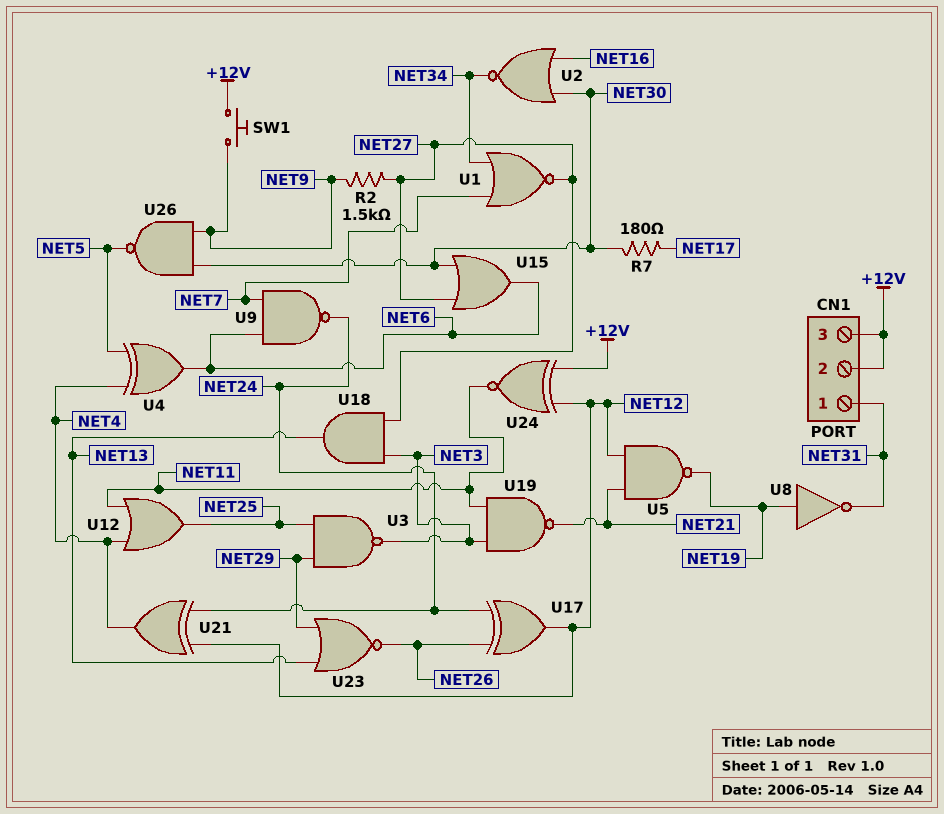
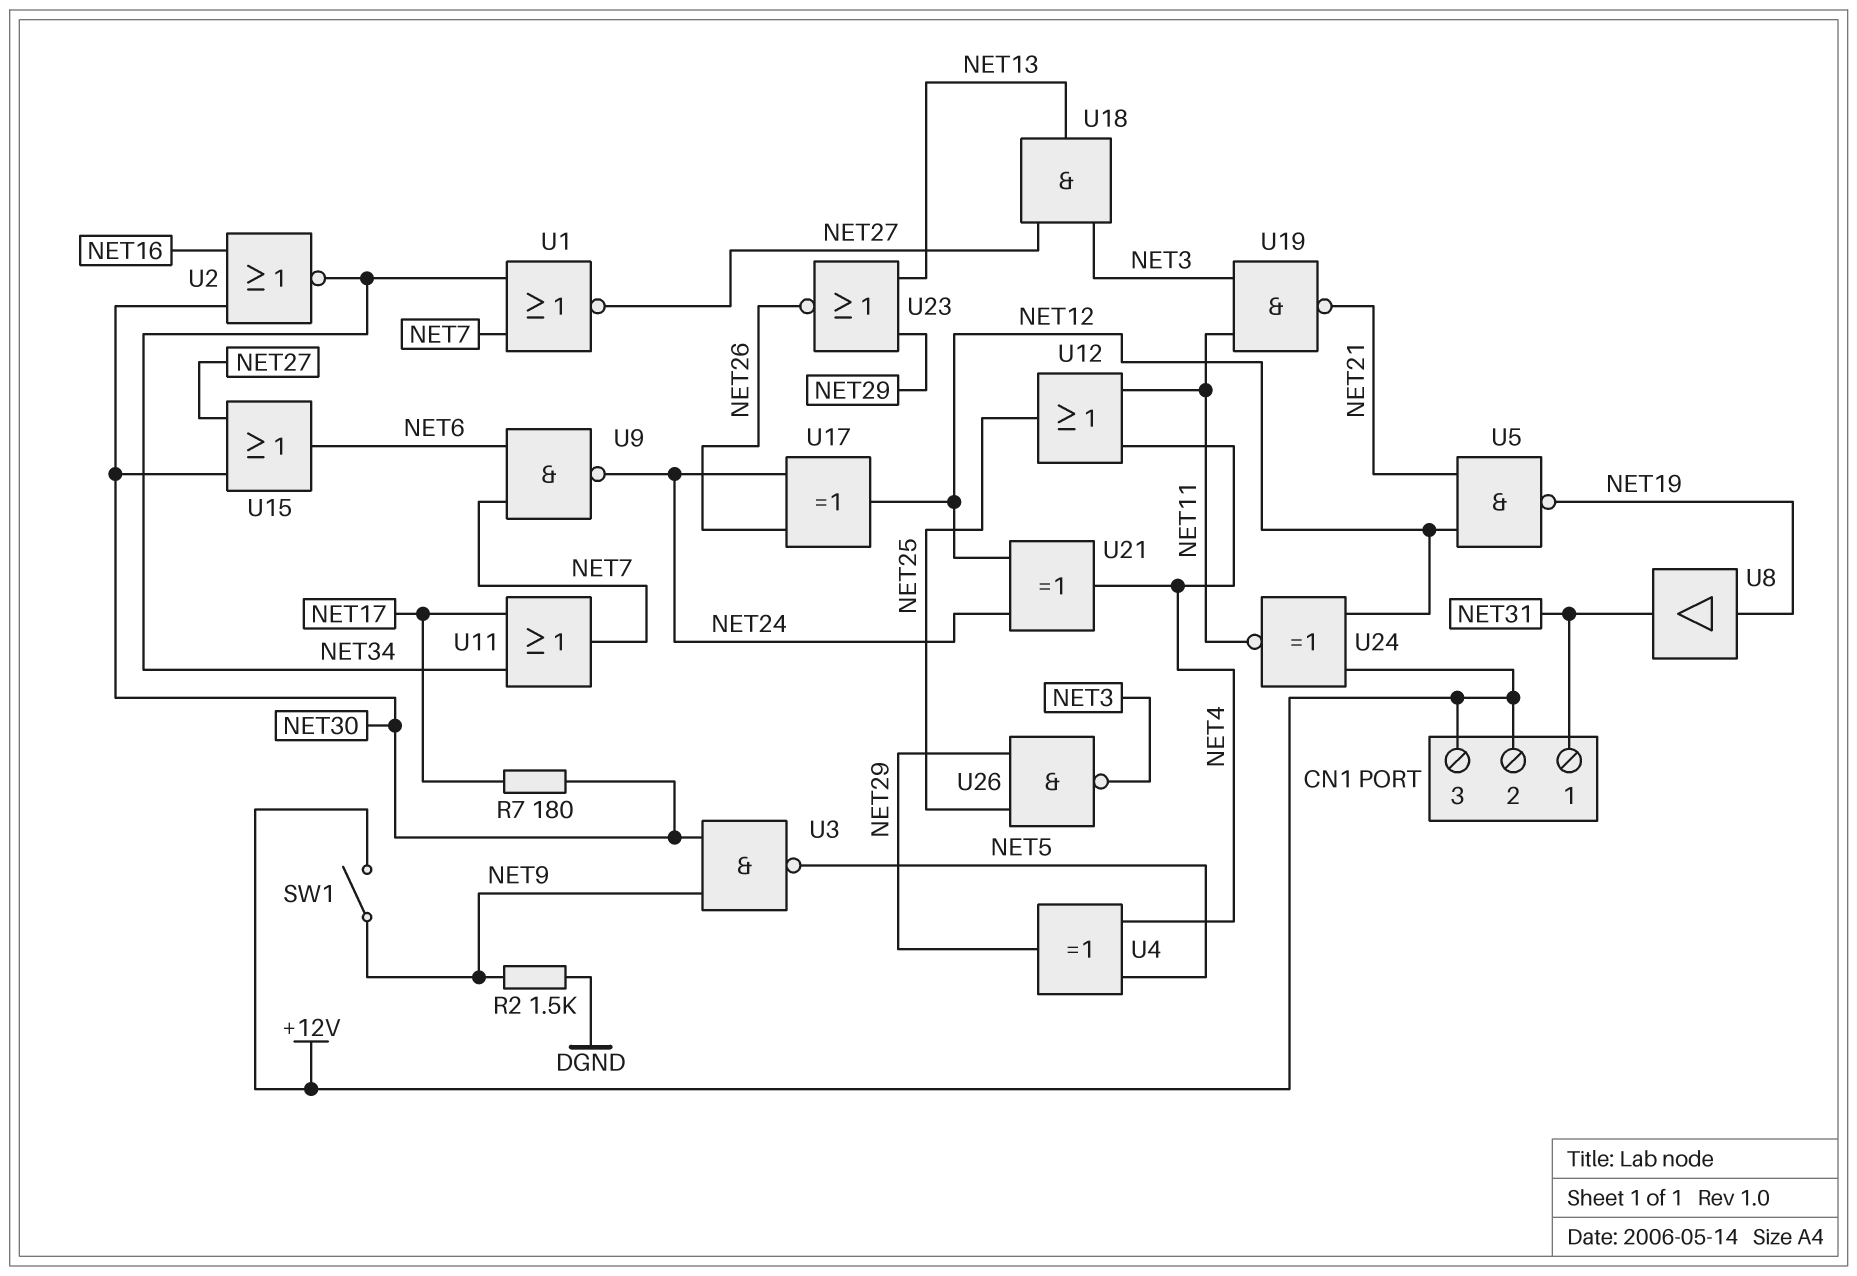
R2: 1.5k (NET9, NET27) -> 1.5k (DGND, NET9)
SW1: button (+12V, NET9) -> switch (+12V, NET9)
U3: NAND (in NET25, in NET29, out NET3) -> NAND (in NET9, in NET30, out NET5)
U4: XOR (in NET4, in NET5, out NET6) -> XOR (in NET4, in NET5, out NET29)
U8: NOT (in NET19, out NET31) -> buffer (in NET19, out NET31)
U11: none -> OR (in NET17, in NET34, out NET7)
U26: NAND (in NET9, in NET30, out NET5) -> NAND (in NET25, in NET29, out NET3)

